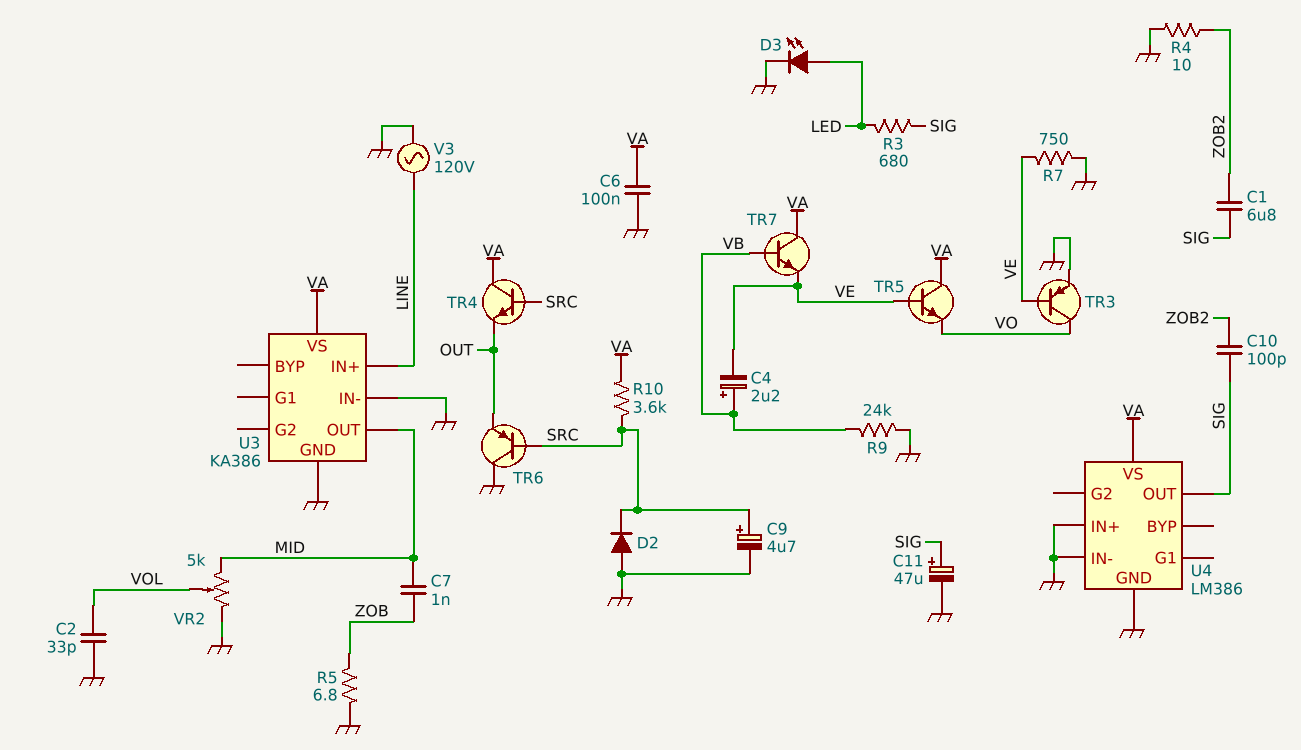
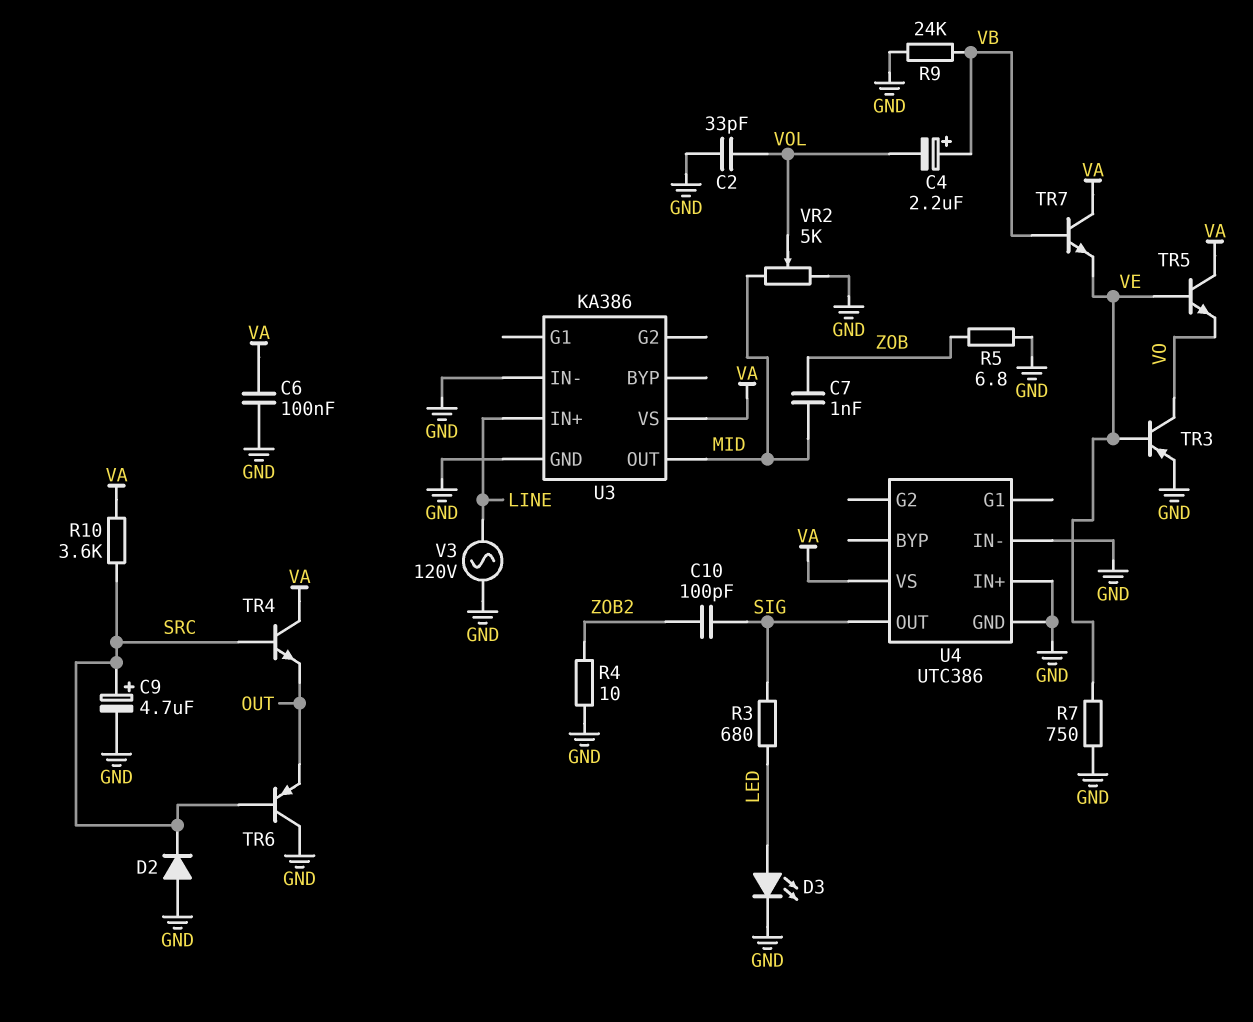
C1: 6.8uF (SIG, ZOB2) -> none
C4: 2.2uF (plus VB, minus VE) -> 2.2uF (plus VB, minus VOL)
C11: 47uF (plus SIG, minus GND) -> none
U4: LM386 -> UTC386

